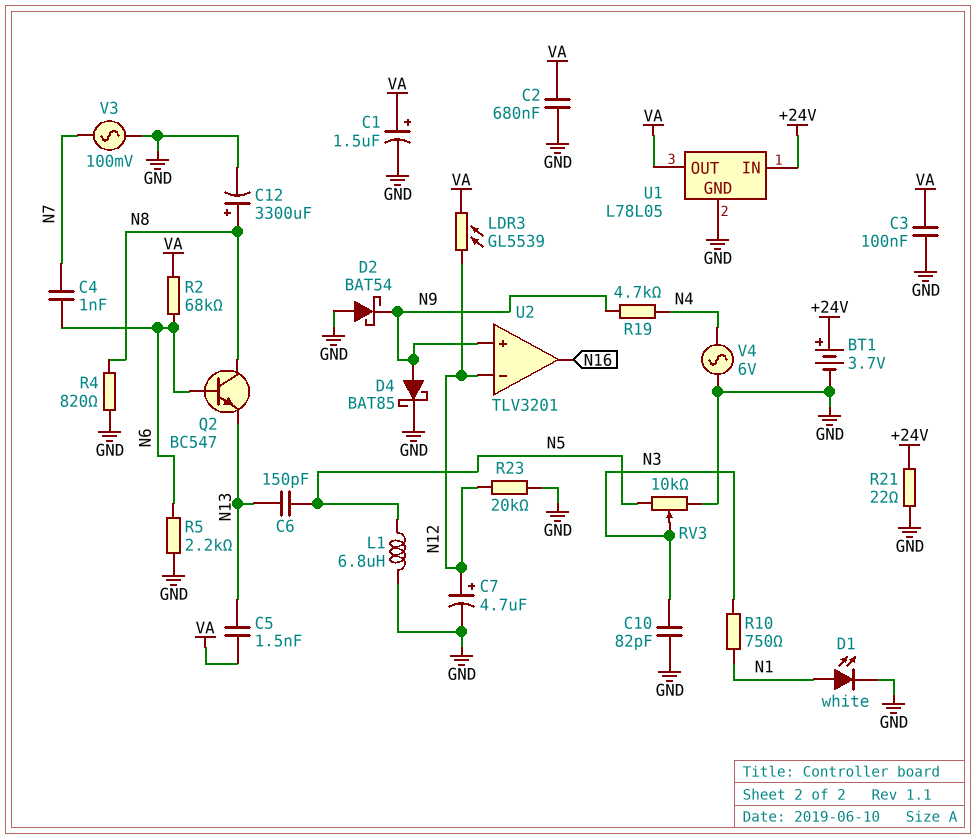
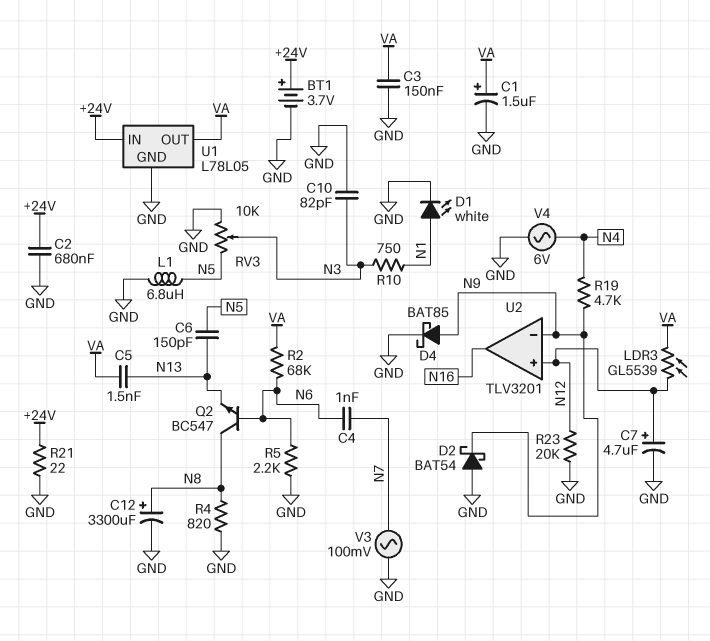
C2: 680nF (GND, VA) -> 680nF (+24V, GND)
C3: 100nF (GND, VA) -> 150nF (GND, VA)
U2 pin in+: N9 -> N12
U2 pin in-: N12 -> N9

